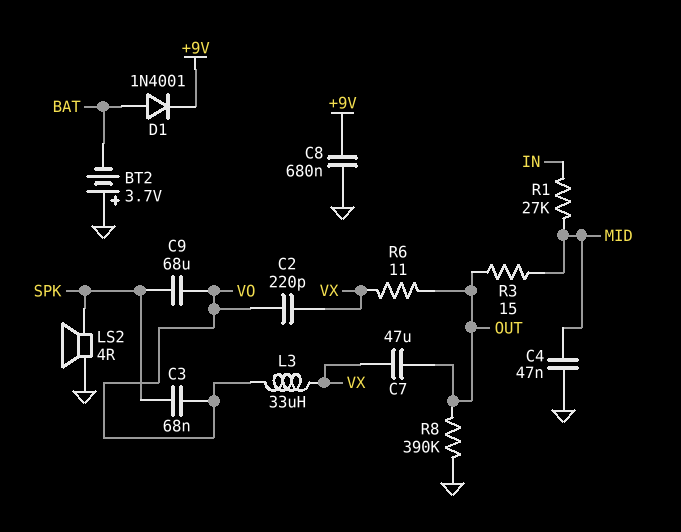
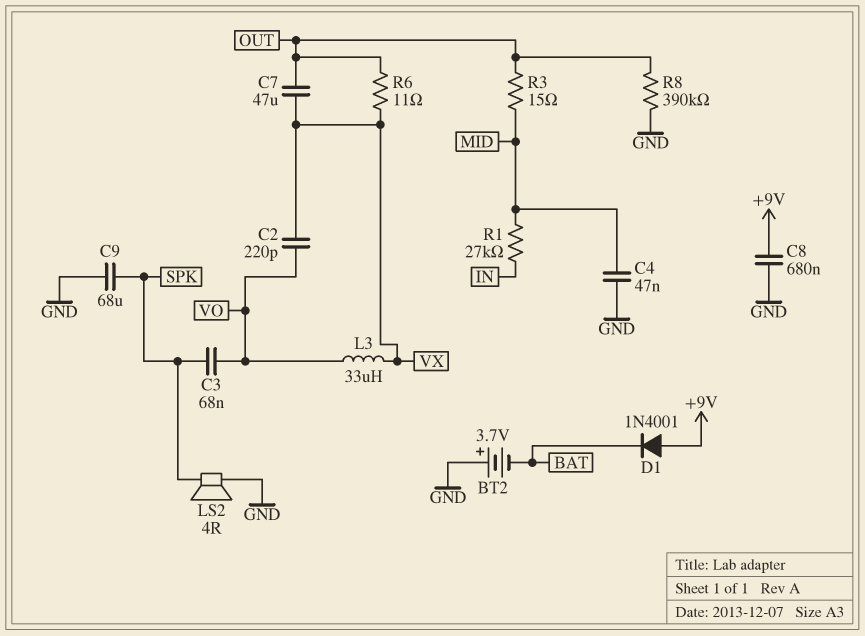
C9: 68uF (SPK, VO) -> 68uF (GND, SPK)
D1: diode 1N4001 (A BAT, K +9V) -> diode 1N4001 (A +9V, K BAT)

